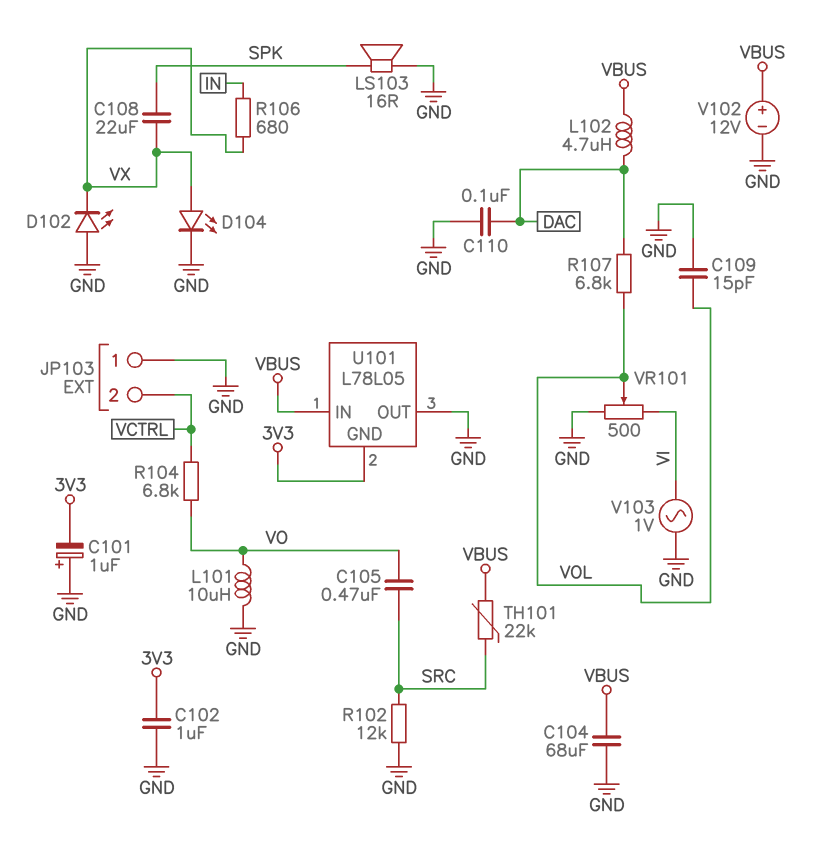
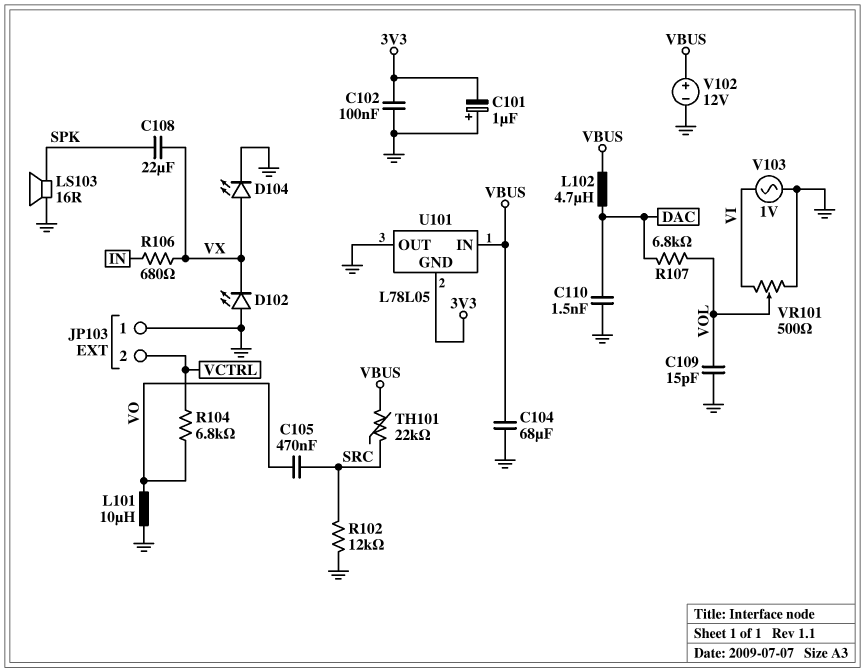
C102: 1uF (3V3, GND) -> 100nF (3V3, GND)
C110: 100nF (DAC, GND) -> 1.5nF (DAC, GND)

